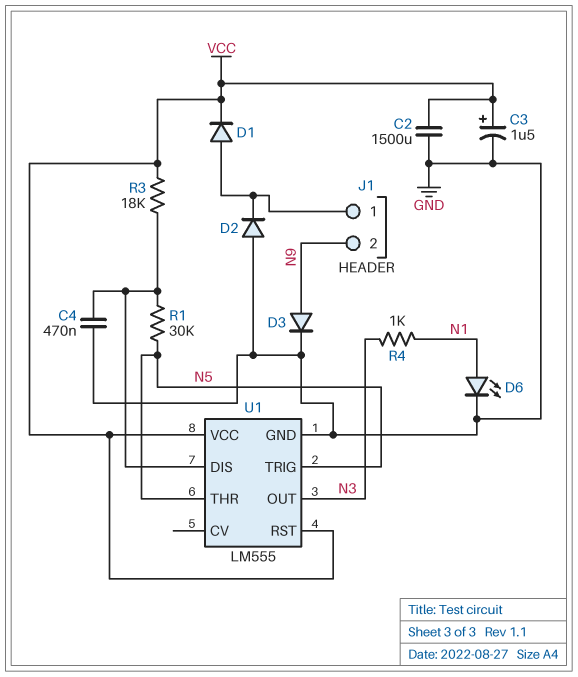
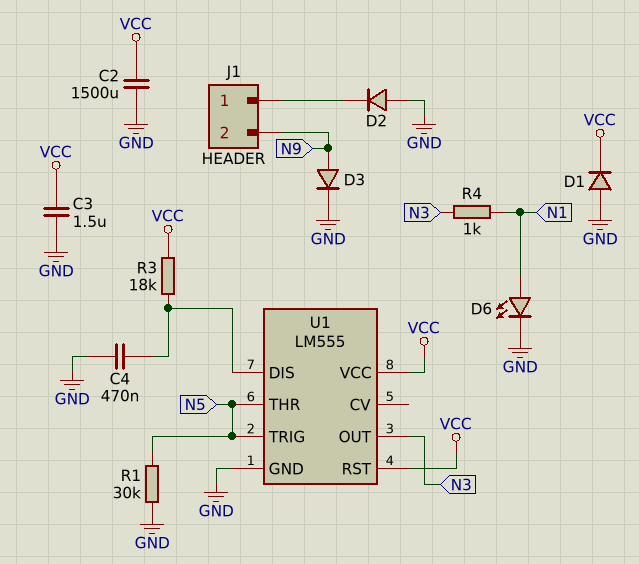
C3: 1.5uF (plus VCC, minus GND) -> 1.5uF (GND, VCC)
D1: diode (A J1/1, K VCC) -> diode (A GND, K VCC)
R1: 30k (N5, U1/DIS) -> 30k (GND, N5)

